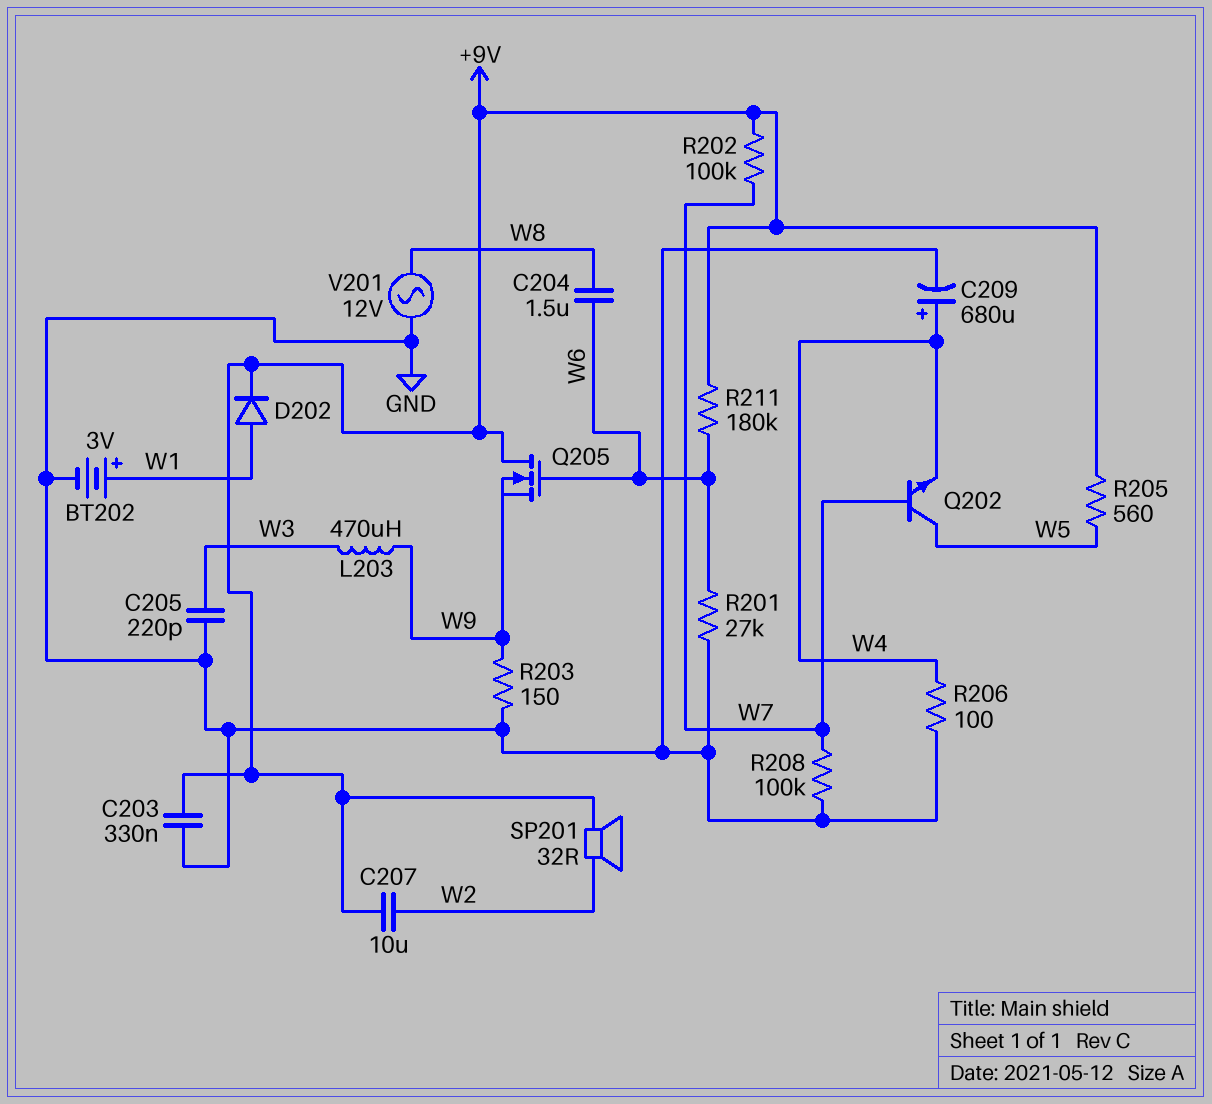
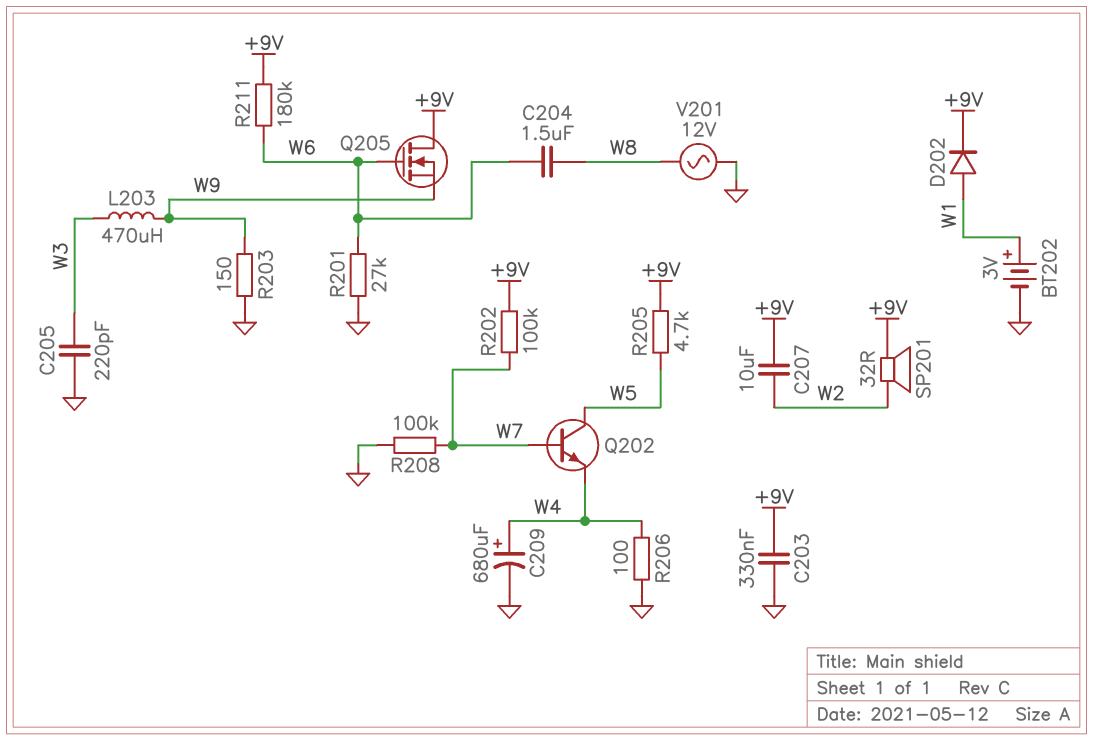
R205: 560 (+9V, W5) -> 4.7k (+9V, W5)

